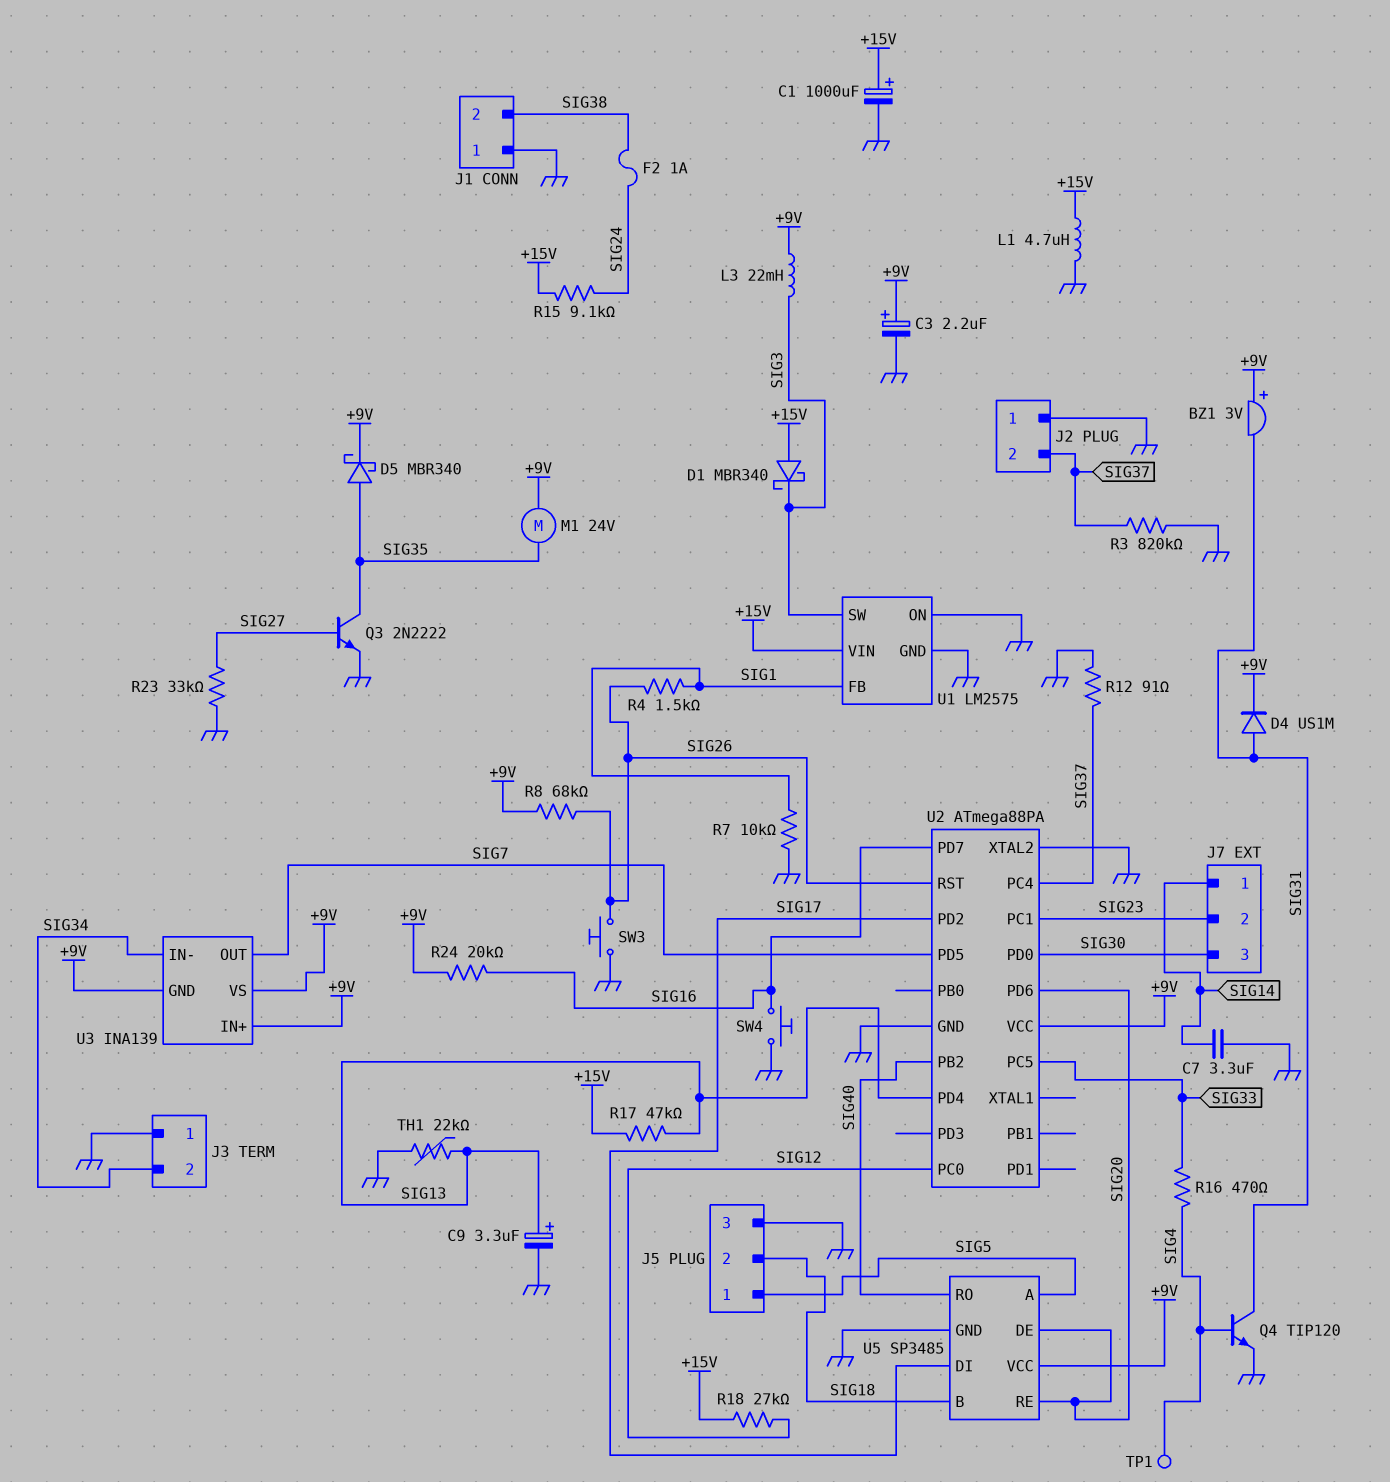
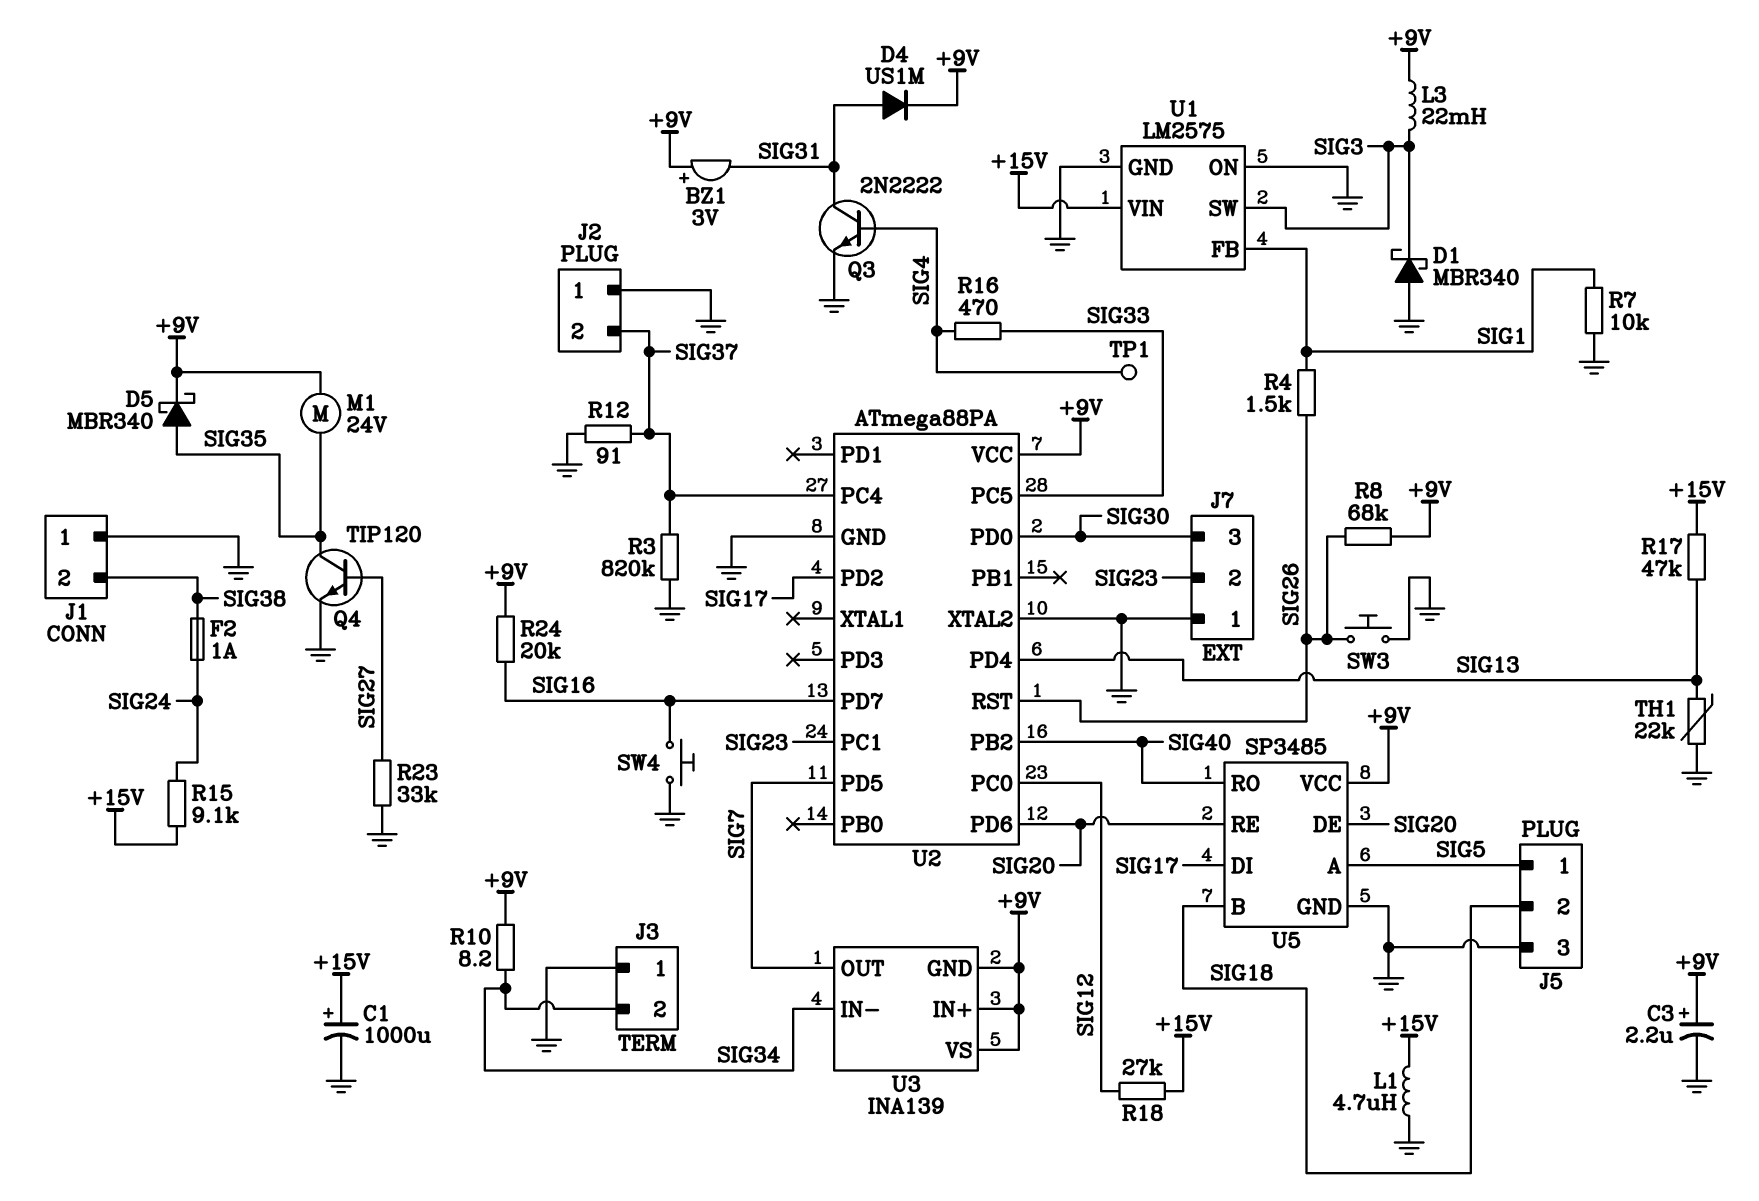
C7: 3.3uF (GND, SIG14) -> none
C9: 3.3uF (plus SIG13, minus GND) -> none
D1: schottky MBR340 (A +15V, K SIG3) -> schottky MBR340 (A GND, K SIG3)
J7 pin 1: SIG14 -> GND
Q3: NPN 2N2222 (B SIG27, C SIG35, E GND) -> NPN 2N2222 (B SIG4, C SIG31, E GND)
Q4: NPN TIP120 (B SIG4, C SIG31, E GND) -> NPN TIP120 (B SIG27, C SIG35, E GND)
R10: none -> 8.2 (+9V, SIG34)

